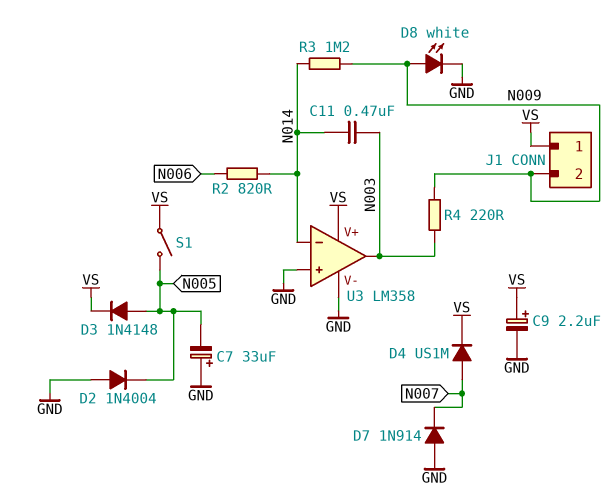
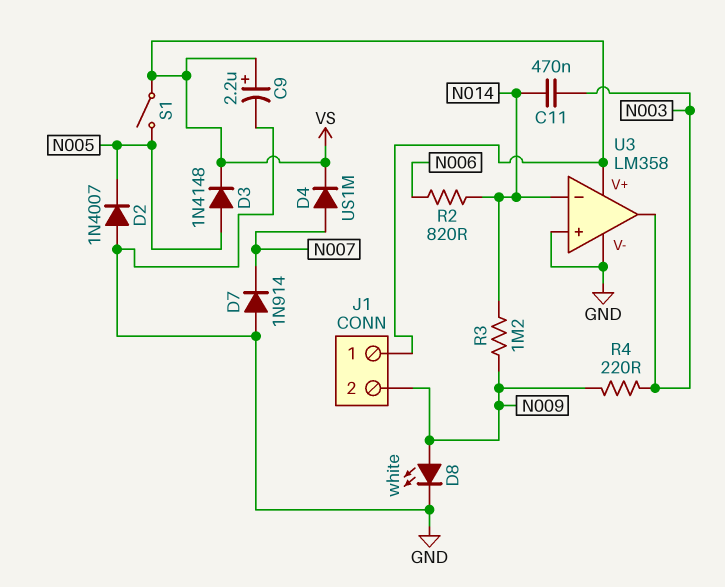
C7: 33uF (plus GND, minus N005) -> none
D2: diode 1N4004 (A GND, K N005) -> diode 1N4007 (A GND, K N005)

